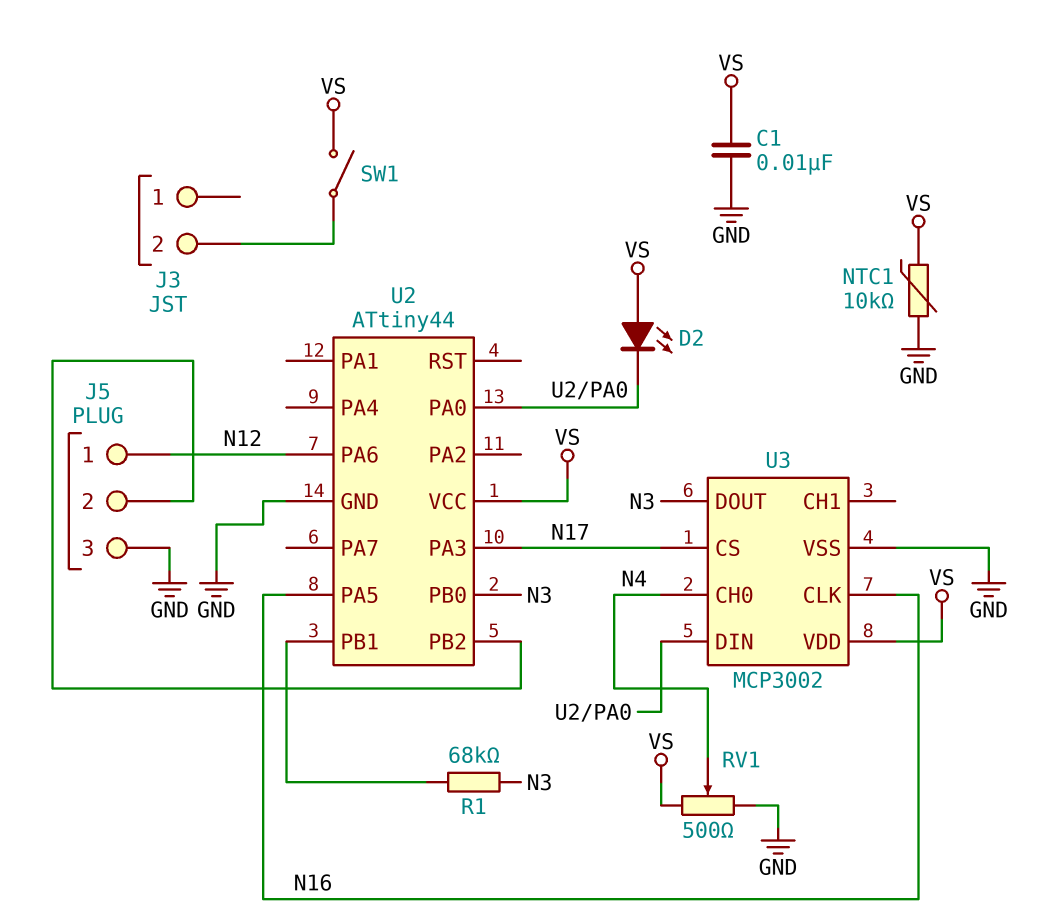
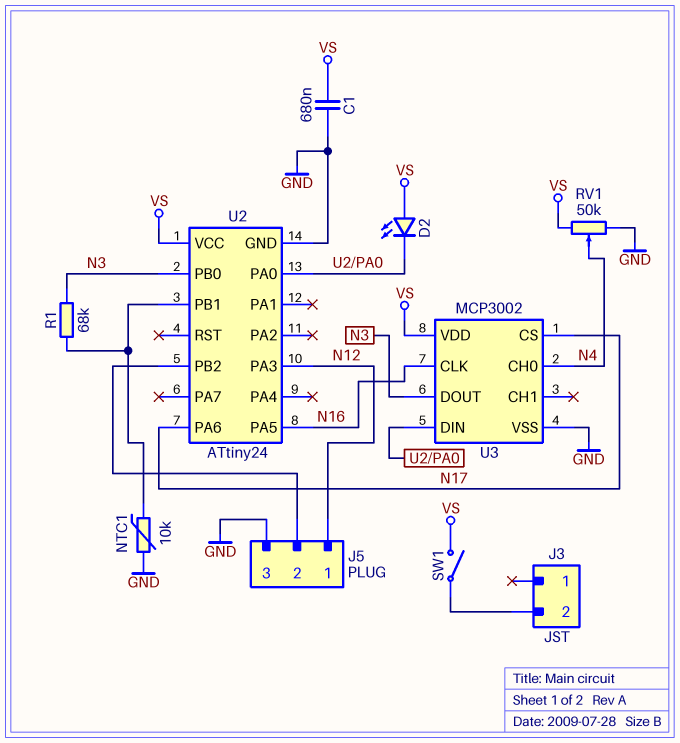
C1: 10nF (GND, VS) -> 680nF (GND, VS)
NTC1: 10k (GND, VS) -> 10k (GND, U2/PB1)
RV1: 500 (GND, VS, wiper N4) -> 50k (GND, VS, wiper N4)
U2: ATtiny44 -> ATtiny24
U2 pin PA3: N17 -> N12
U2 pin PA6: N12 -> N17

